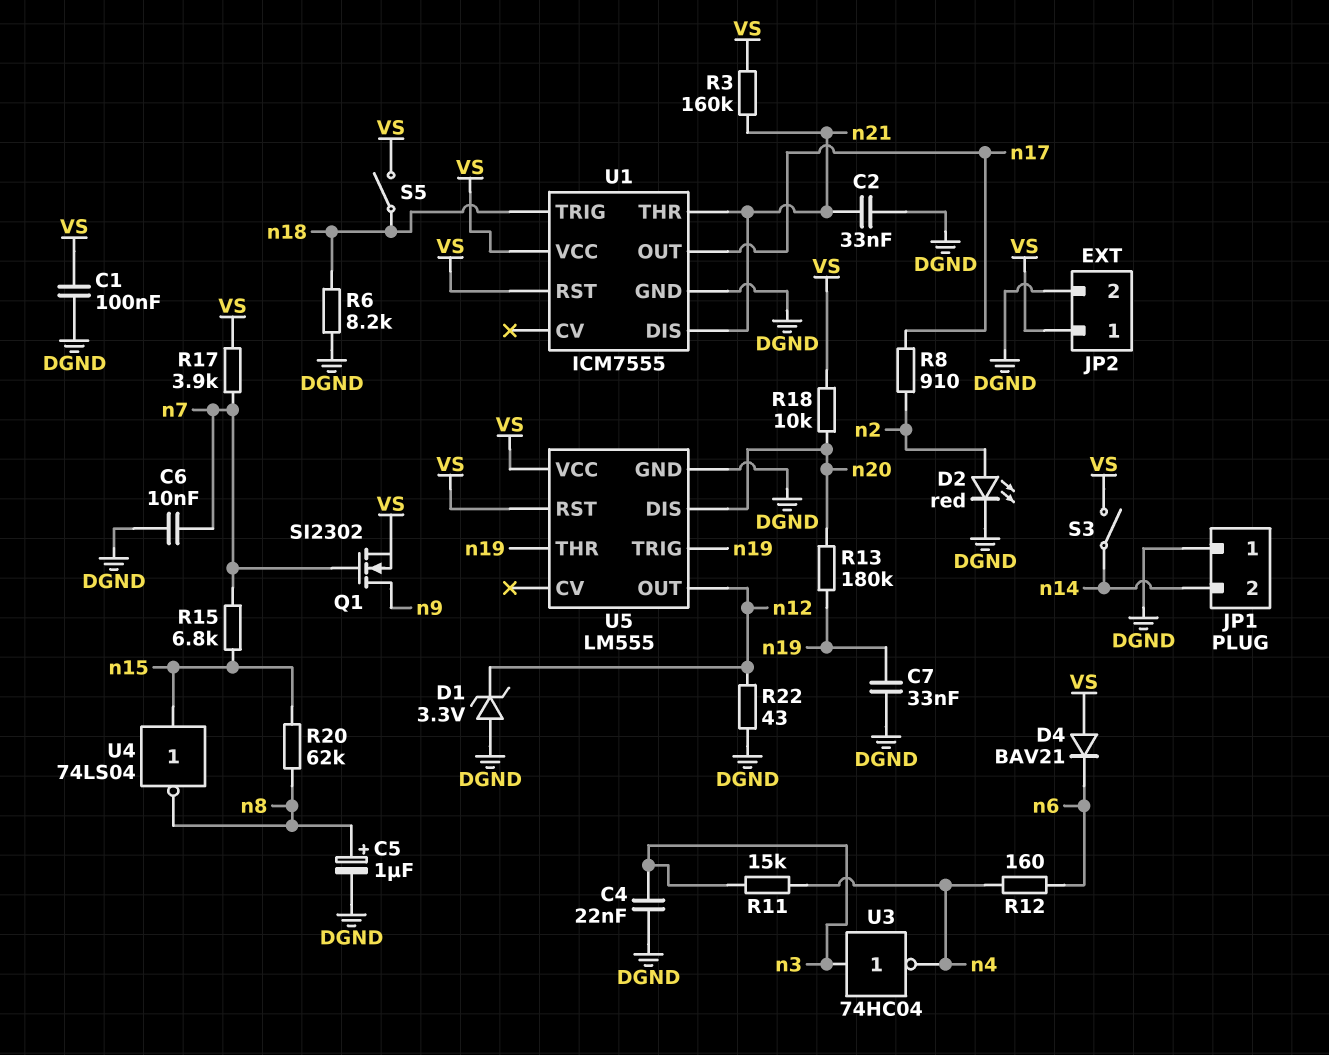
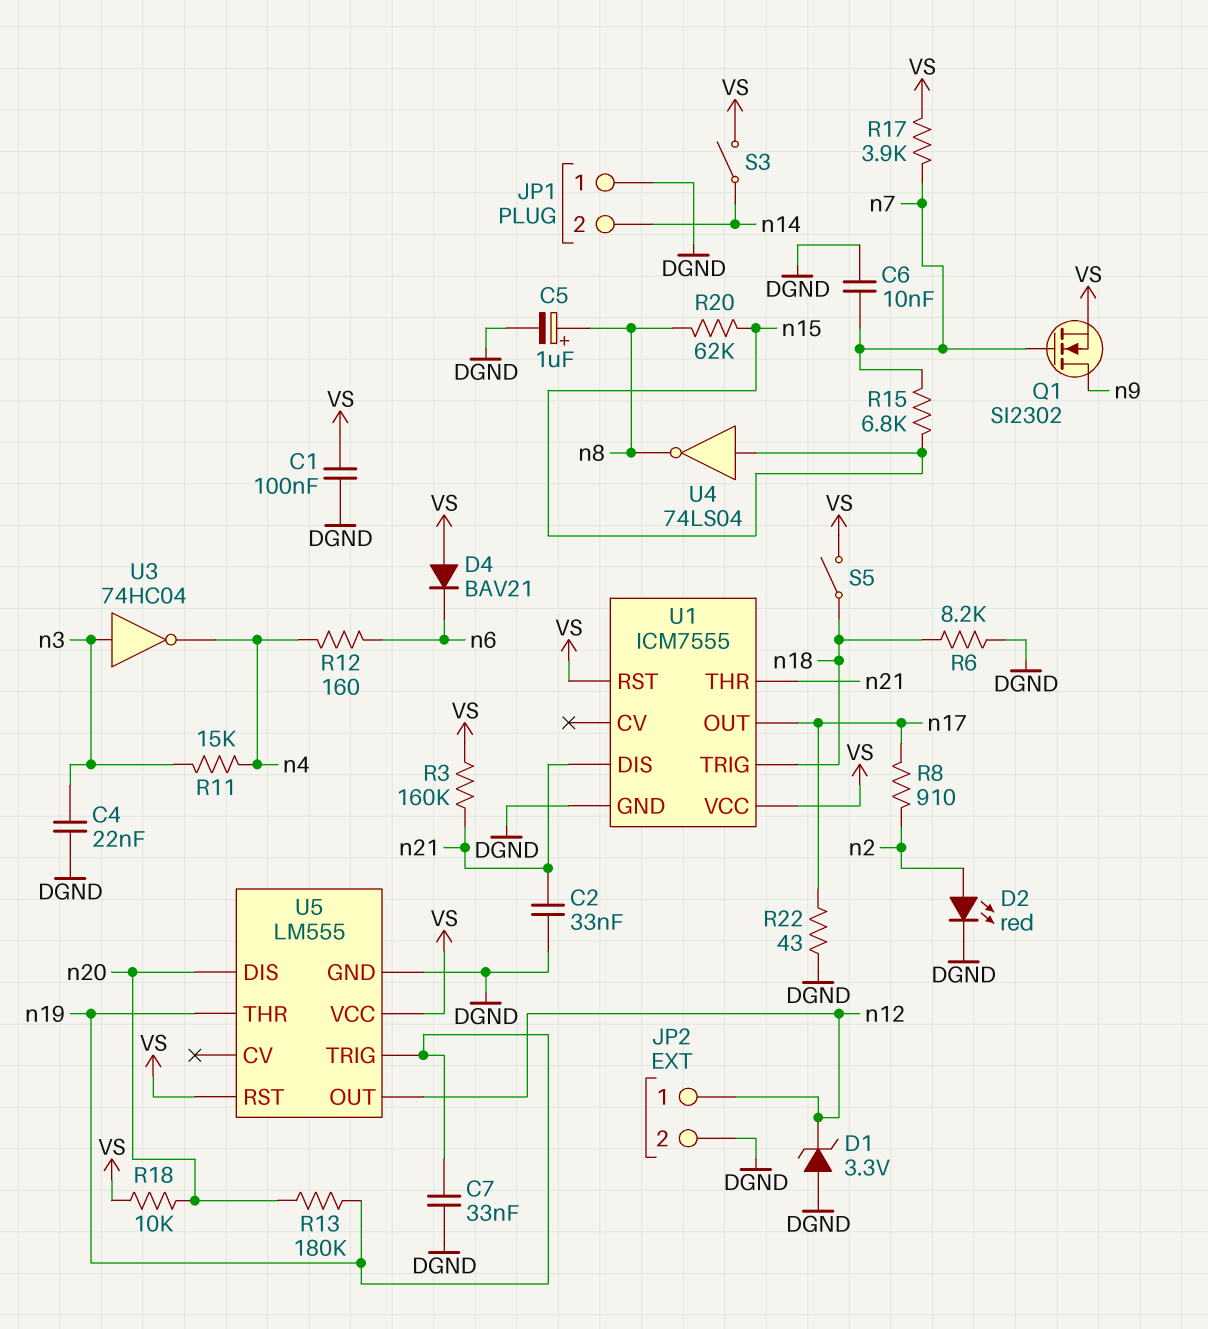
JP2 pin 1: VS -> n12
R22: 43 (DGND, n12) -> 43 (DGND, n17)

